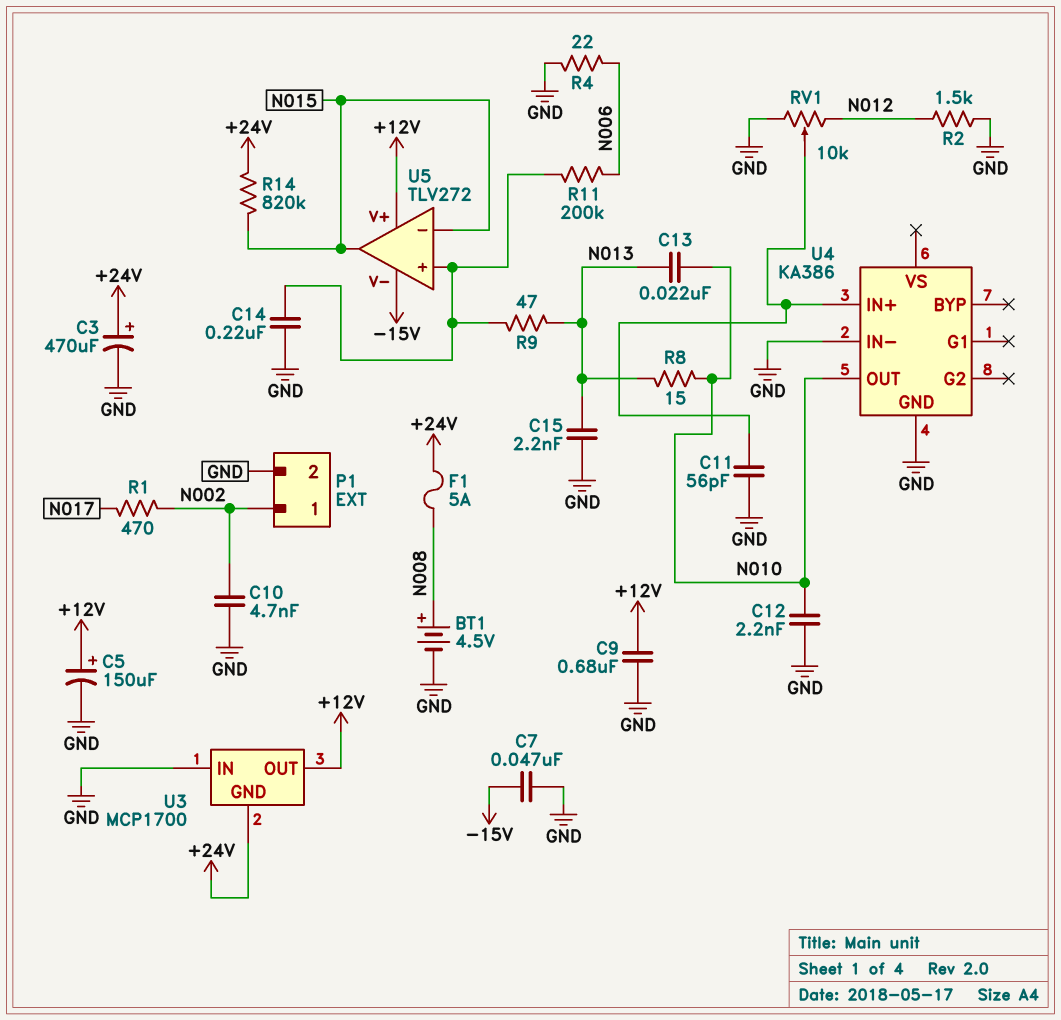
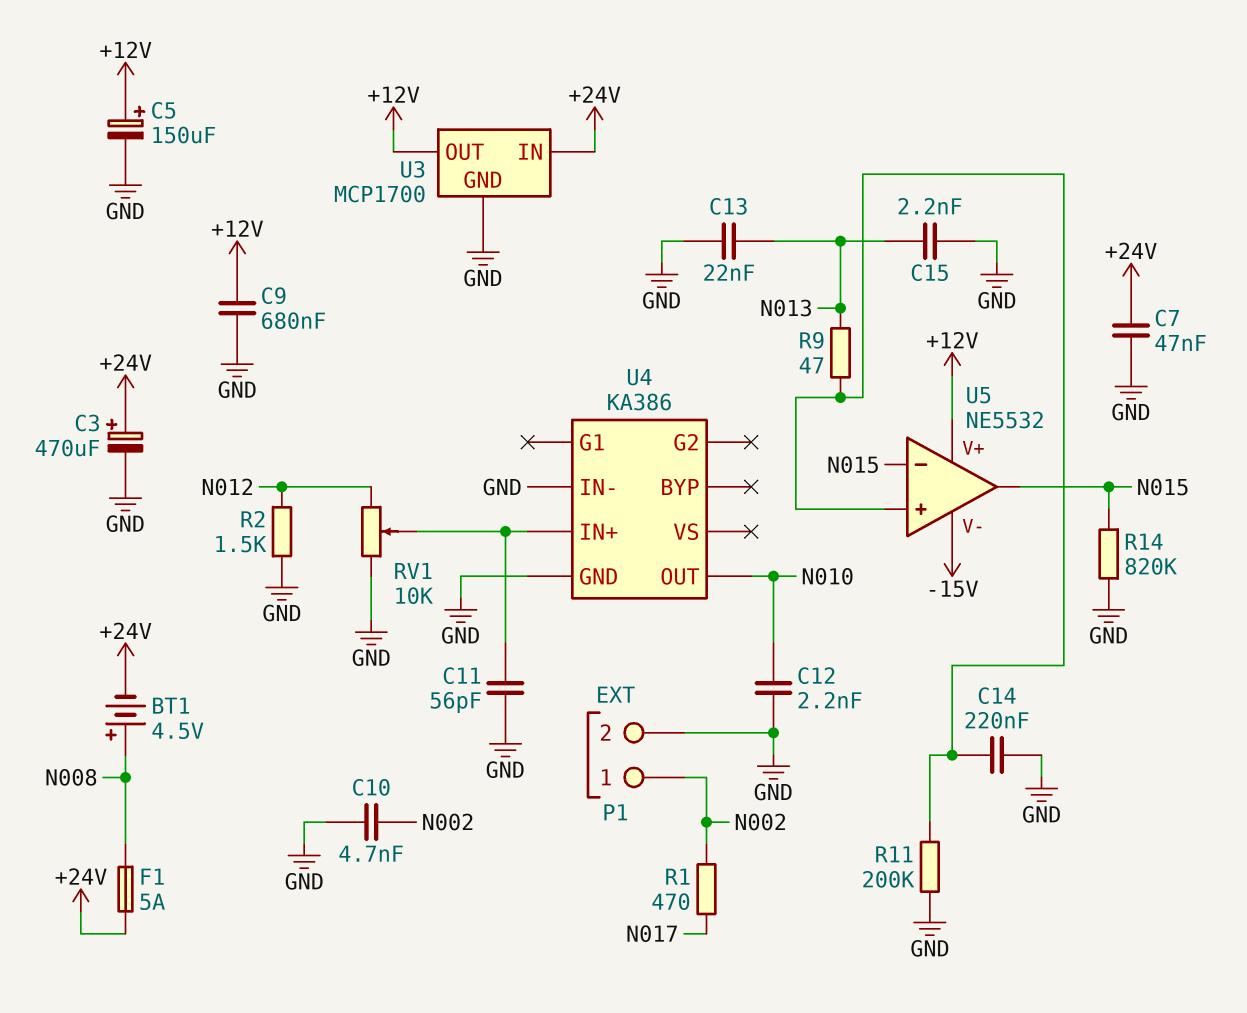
BT1: 4.5V (plus N008, minus GND) -> 4.5V (plus N008, minus +24V)
C7: 47nF (-15V, GND) -> 47nF (+24V, GND)
C13: 22nF (N010, N013) -> 22nF (GND, N013)
R4: 22 (GND, N006) -> none
R8: 15 (N010, N013) -> none
R11: 200k (N006, U5/in+) -> 200k (GND, U5/in+)
R14: 820k (+24V, N015) -> 820k (GND, N015)
U3 pin GND: +24V -> GND
U3 pin IN: GND -> +24V
U5: TLV272 -> NE5532

